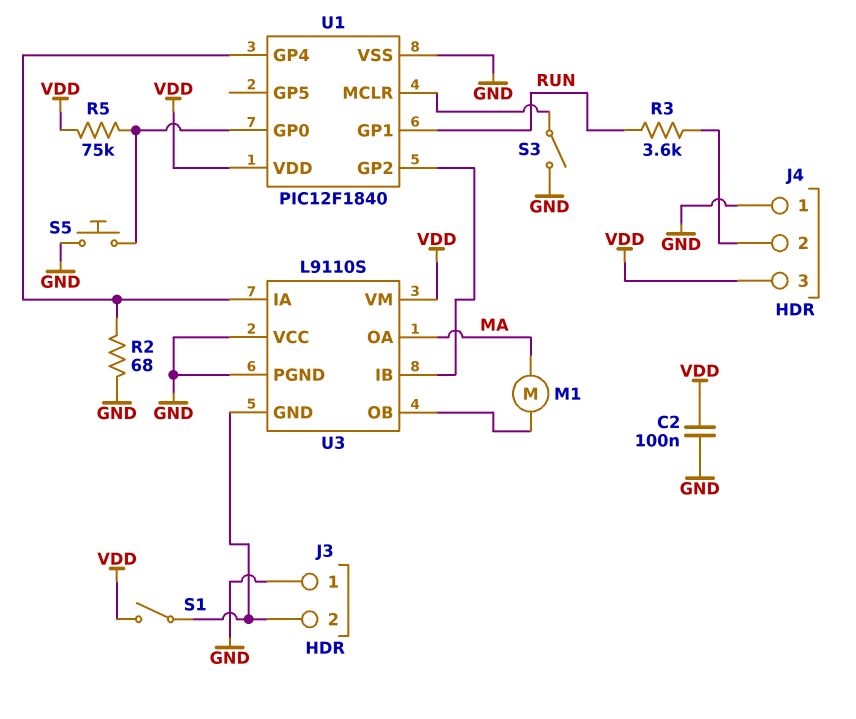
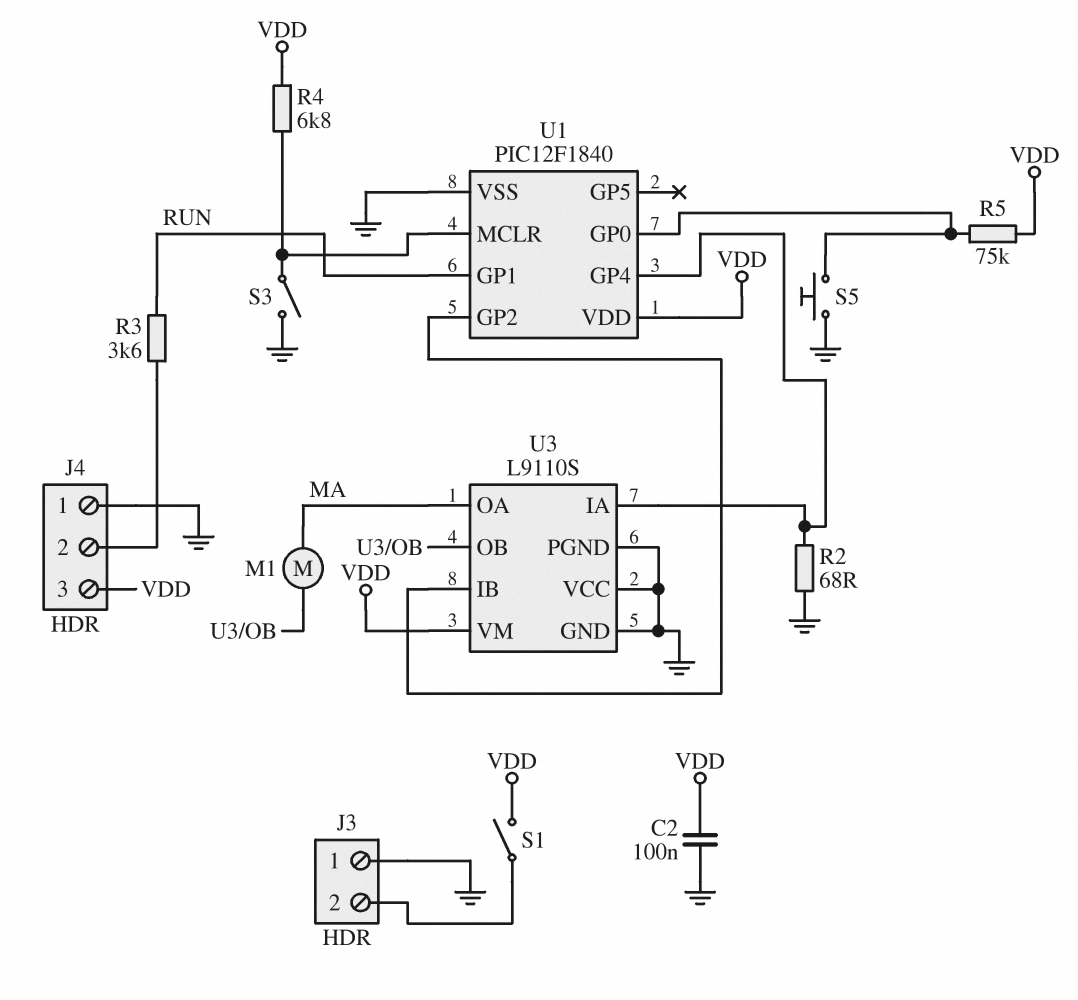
R4: none -> 6.8k (U1/MCLR, VDD)
U3 pin GND: J3/2 -> GND

